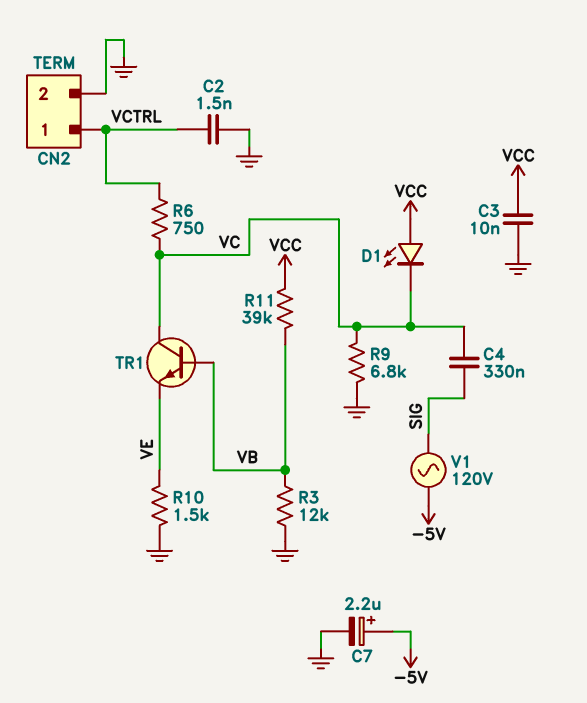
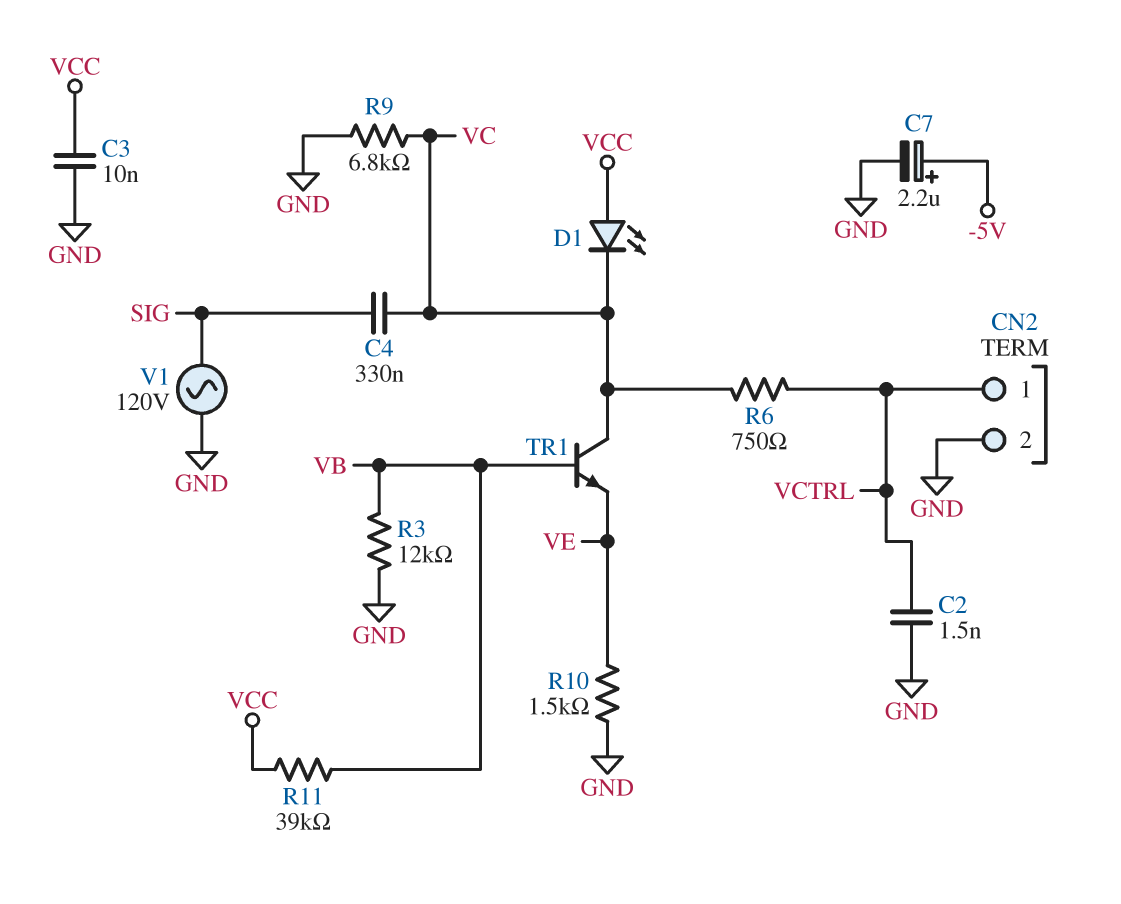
V1: AC 120V (-5V, SIG) -> AC 120V (GND, SIG)

